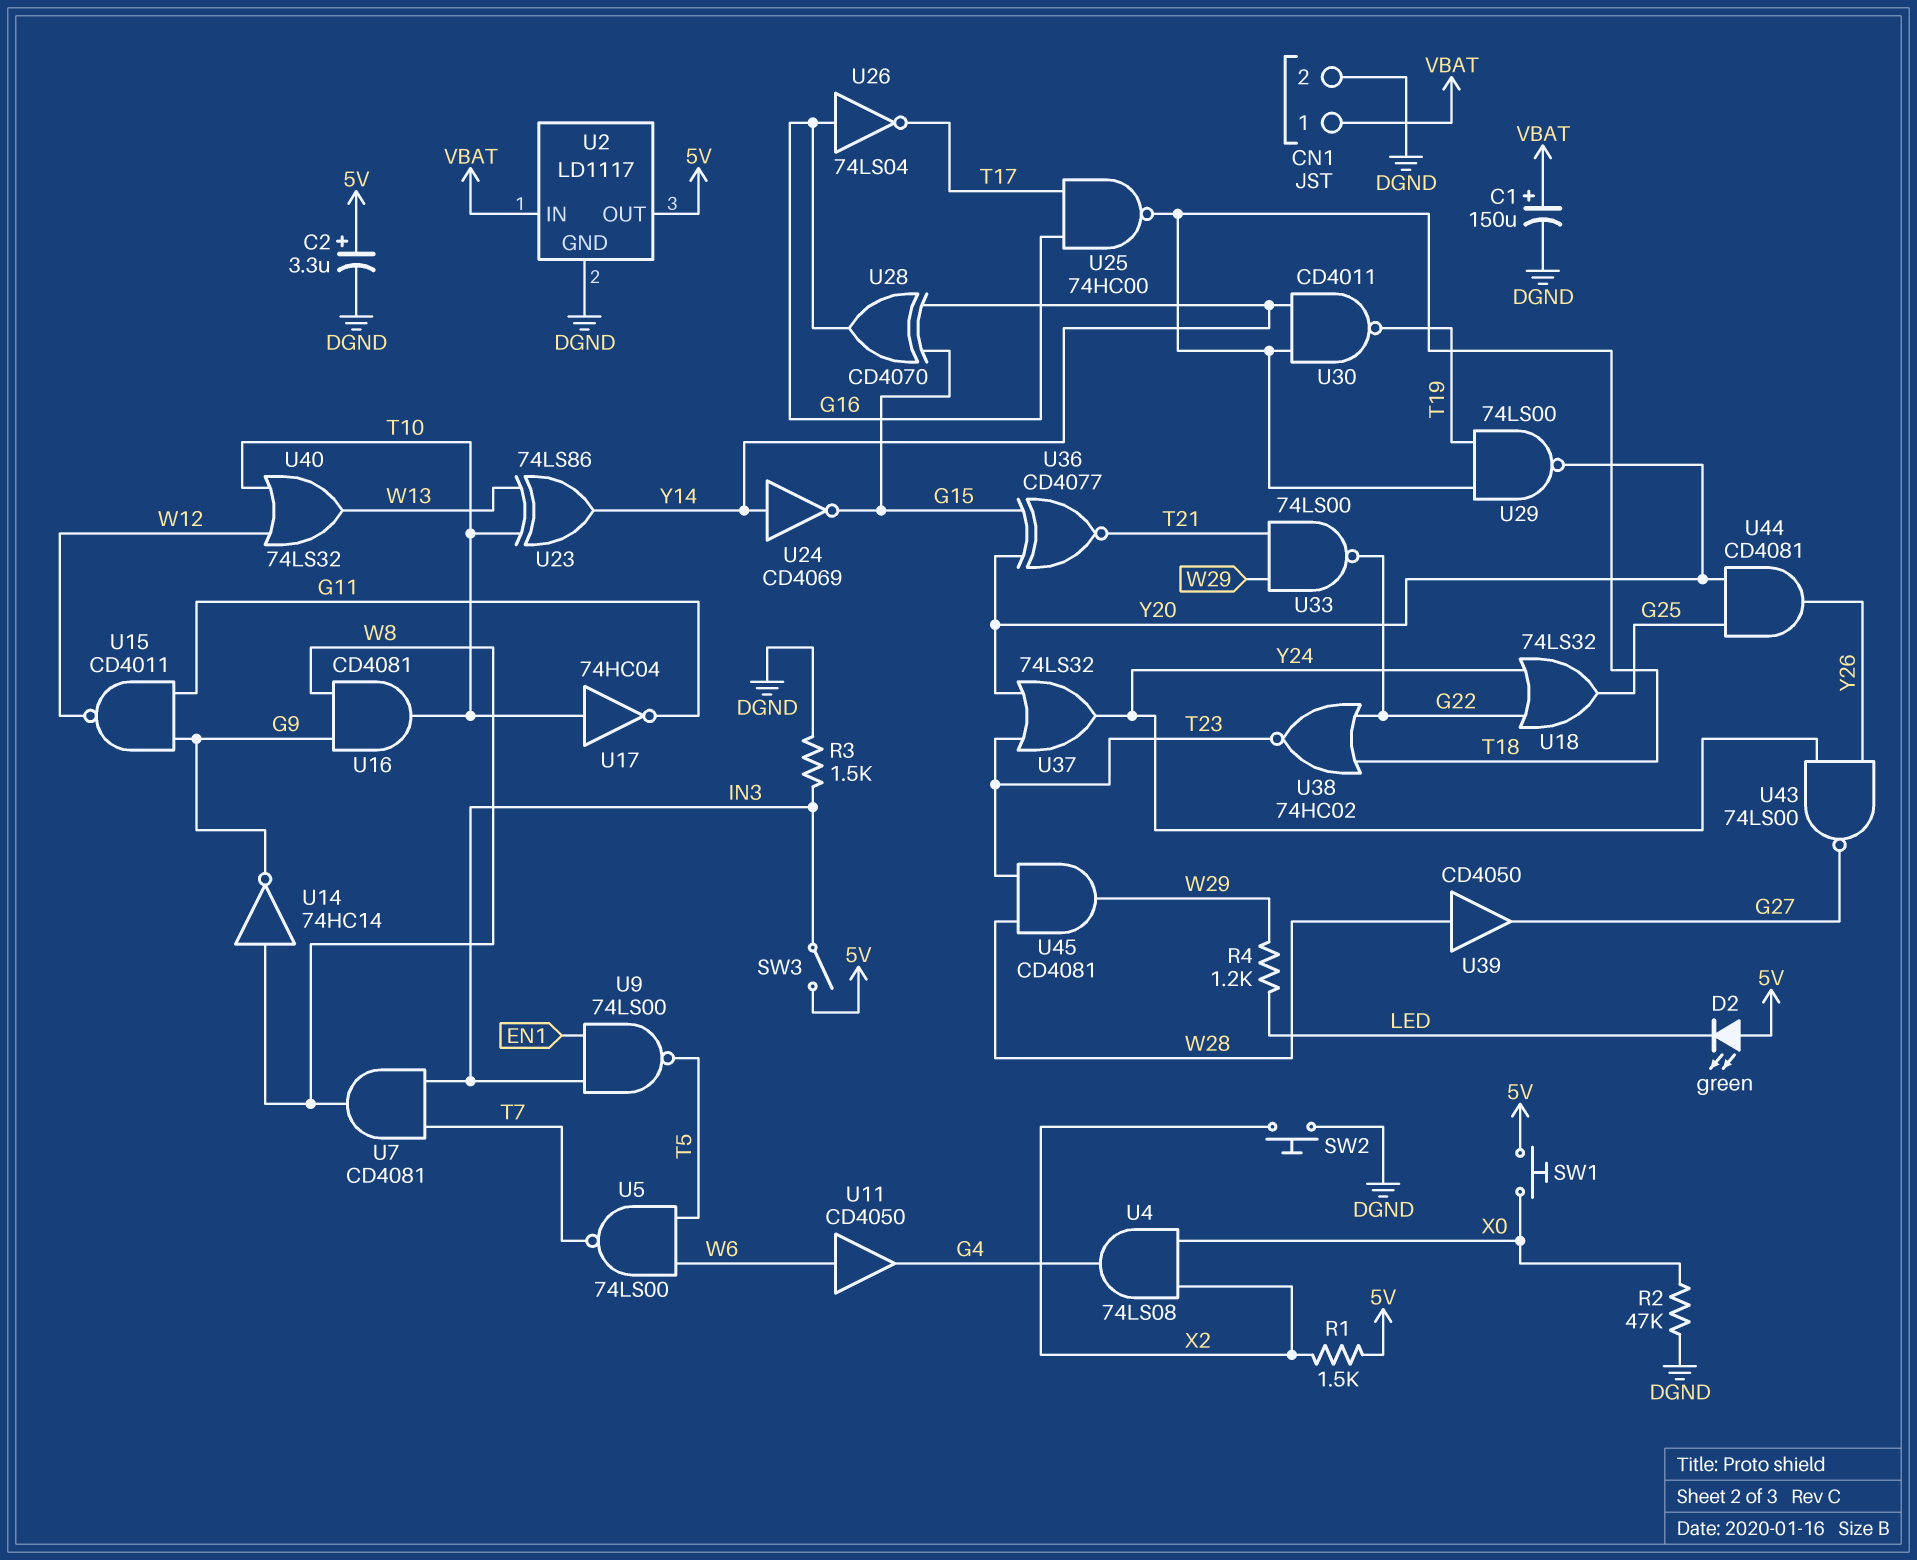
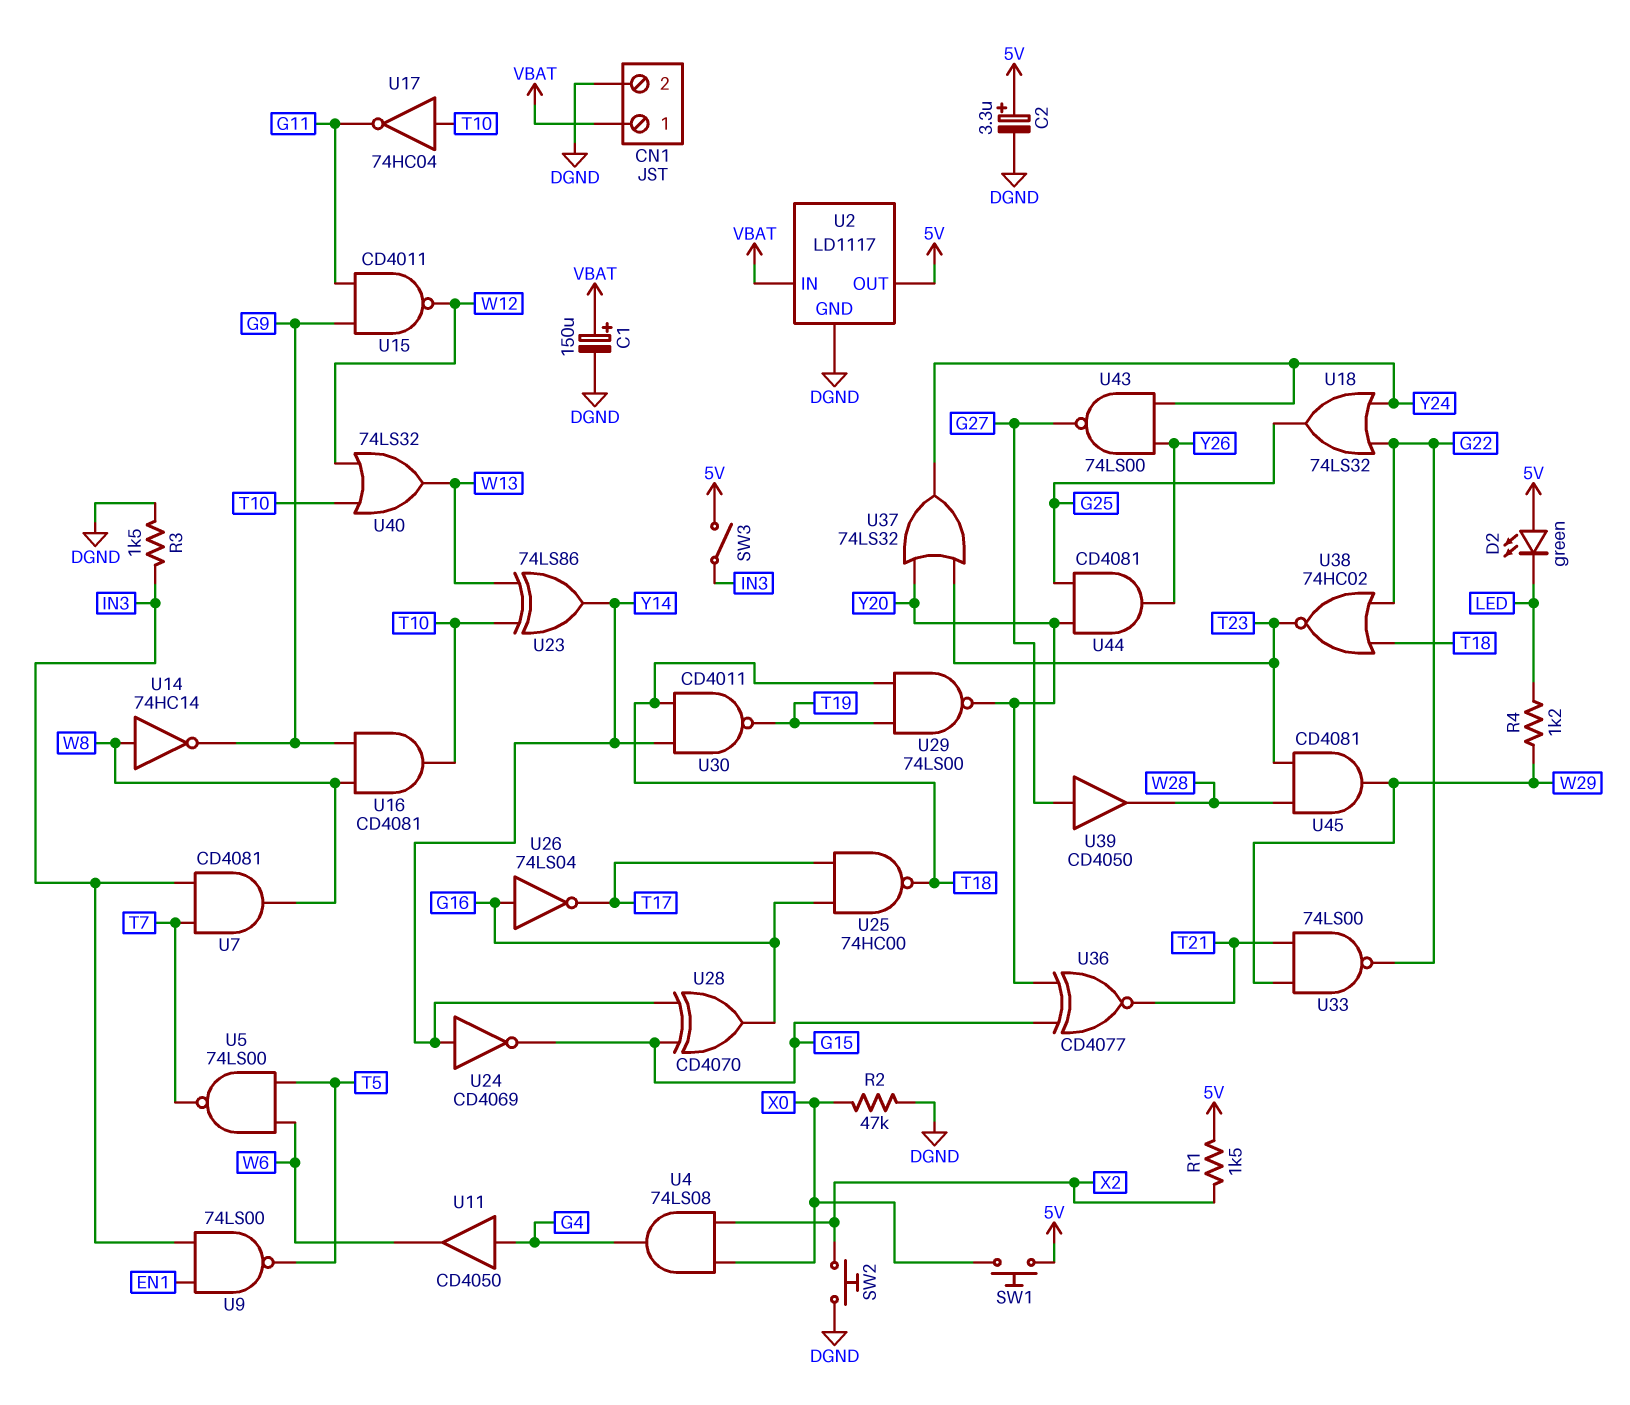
U11: buffer CD4050 (in W6, out G4) -> buffer CD4050 (in G4, out W6)
U39: buffer CD4050 (in W28, out G27) -> buffer CD4050 (in G27, out W28)

